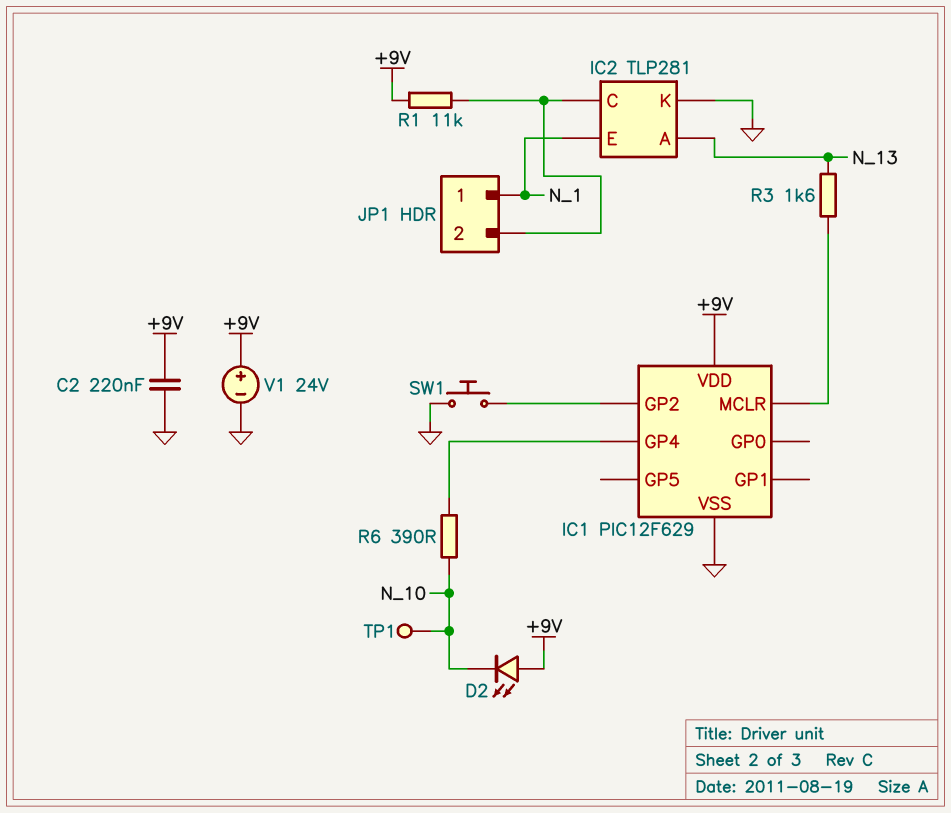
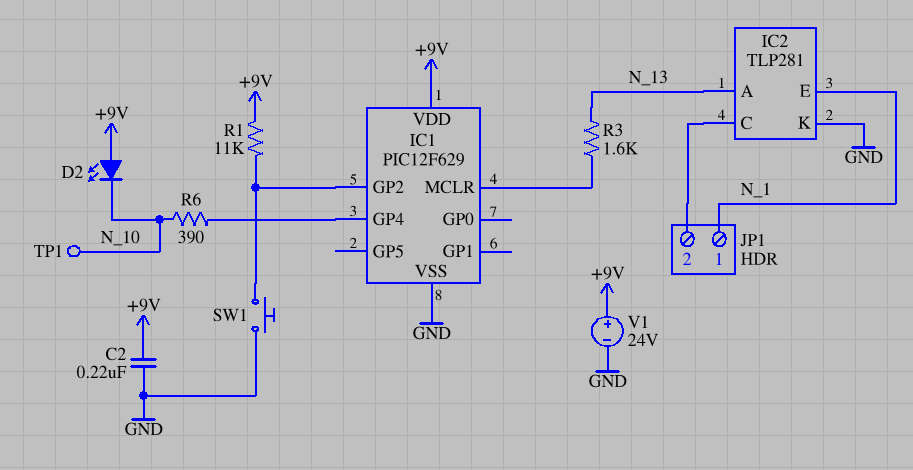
R1: 11k (+9V, IC2/C) -> 11k (+9V, IC1/GP2)

